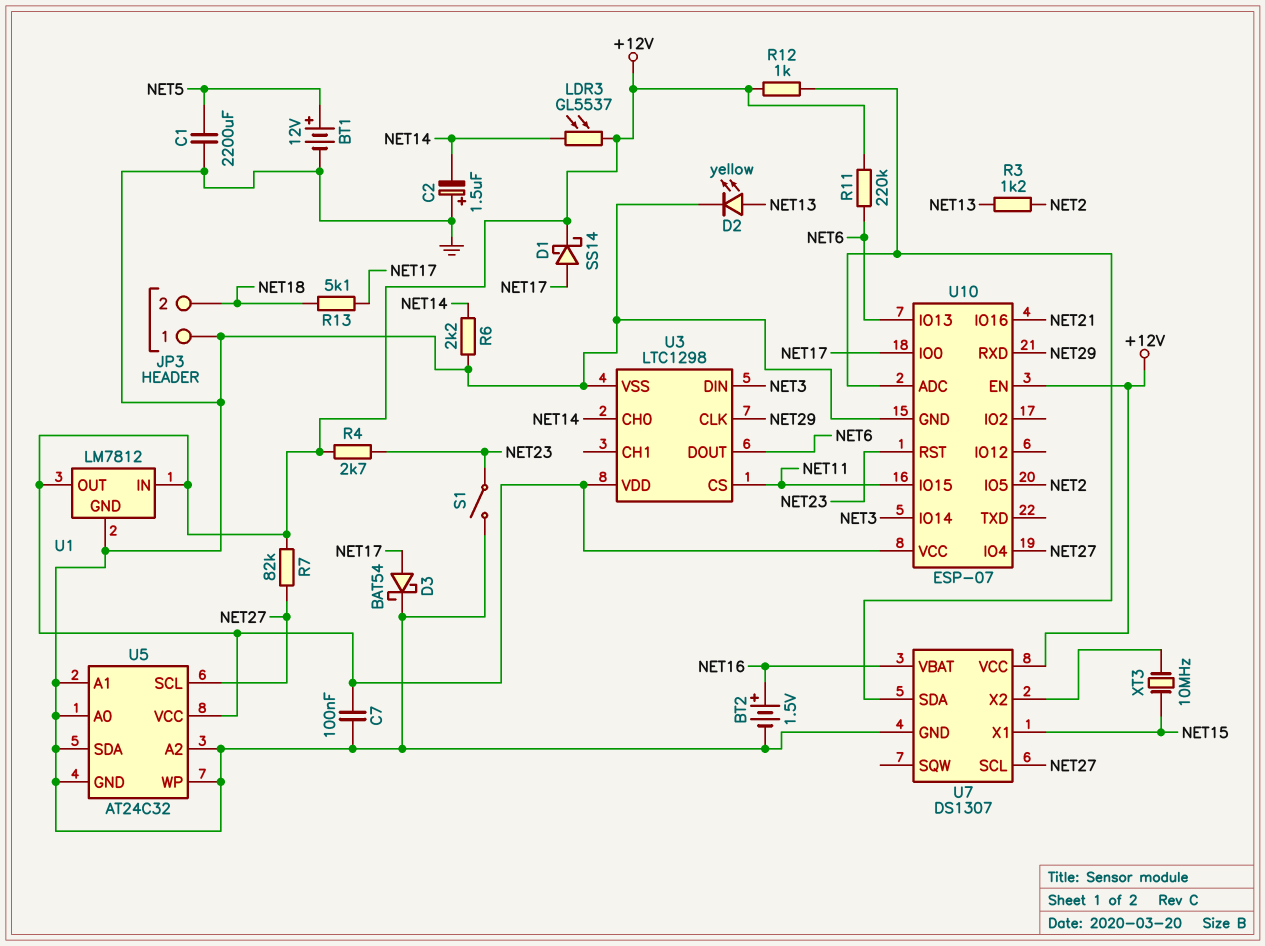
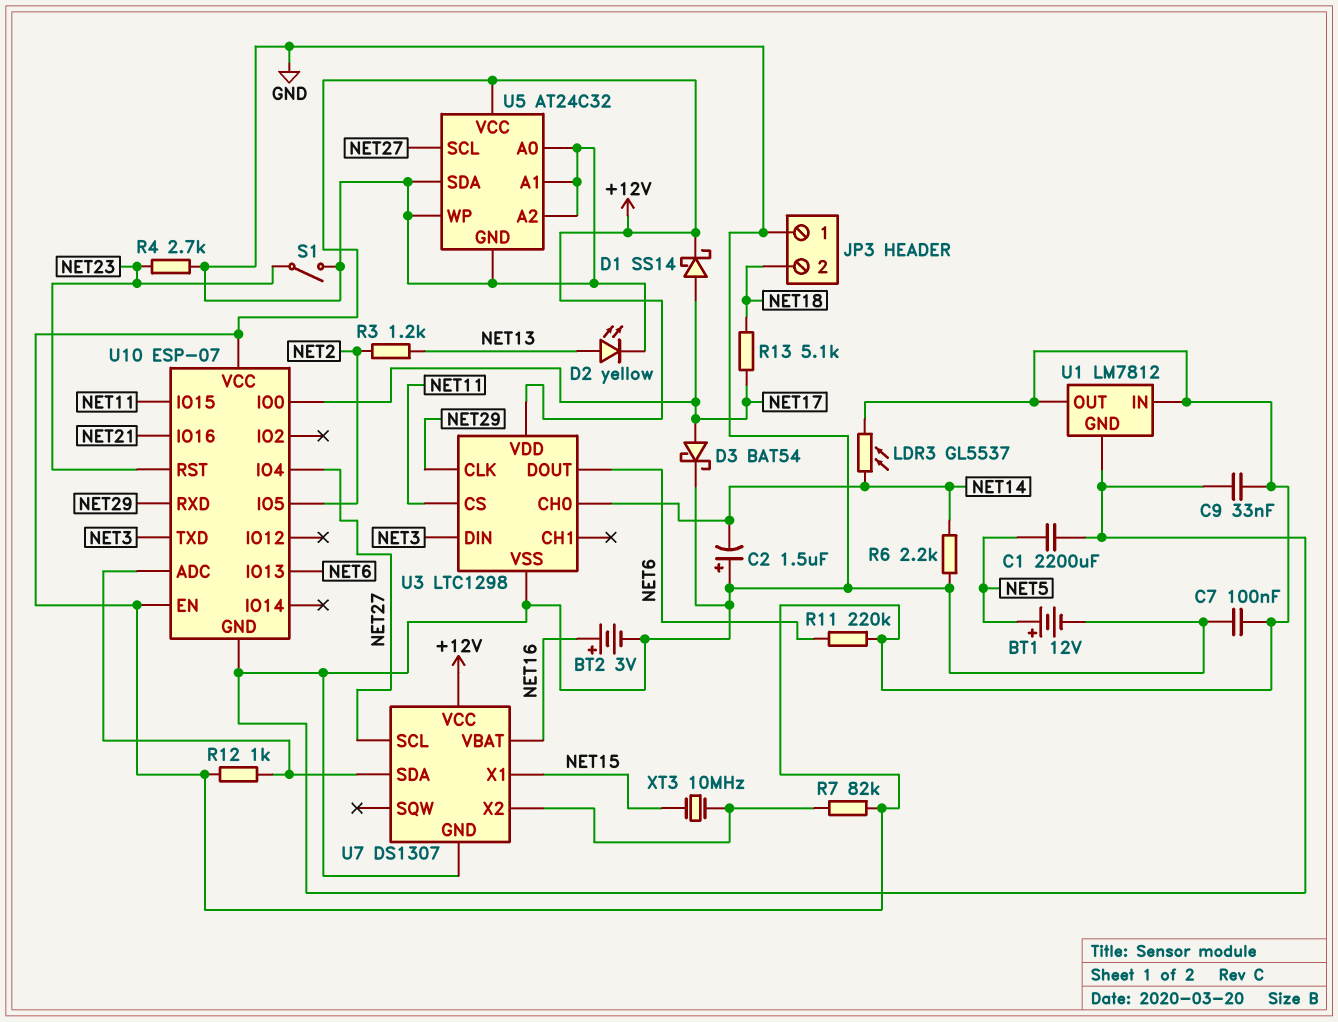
BT2: 1.5V (plus NET16, minus GND) -> 3V (plus NET16, minus GND)
C9: none -> 33nF (+12V, GND)
R4: 2.7k (+12V, NET23) -> 2.7k (GND, NET23)
R7: 82k (+12V, NET27) -> 82k (+12V, U7/X2)
U10 pin IO14: NET3 -> none
U10 pin TXD: none -> NET3

